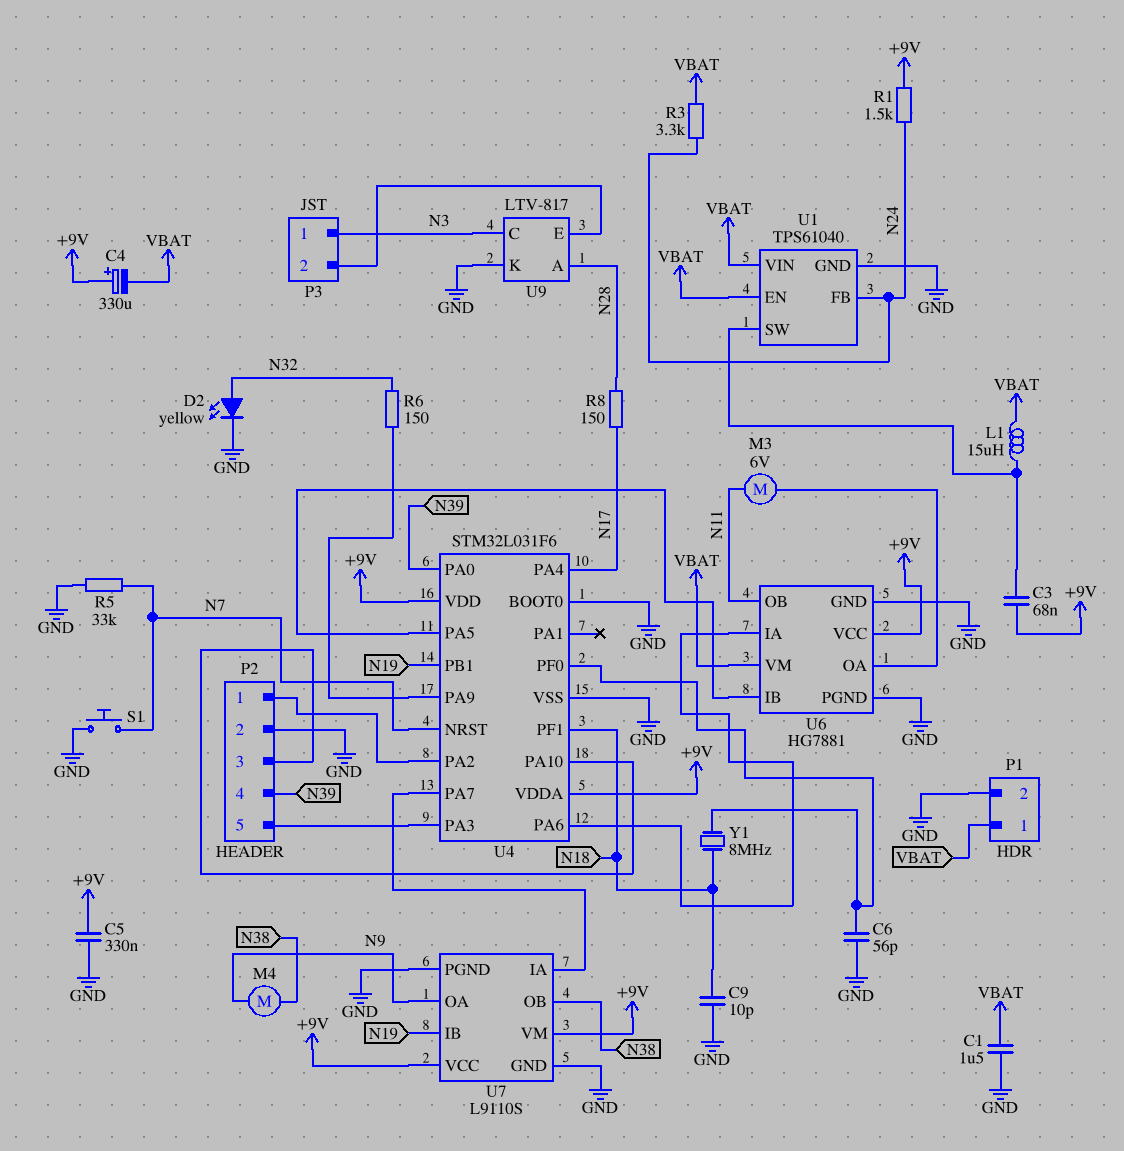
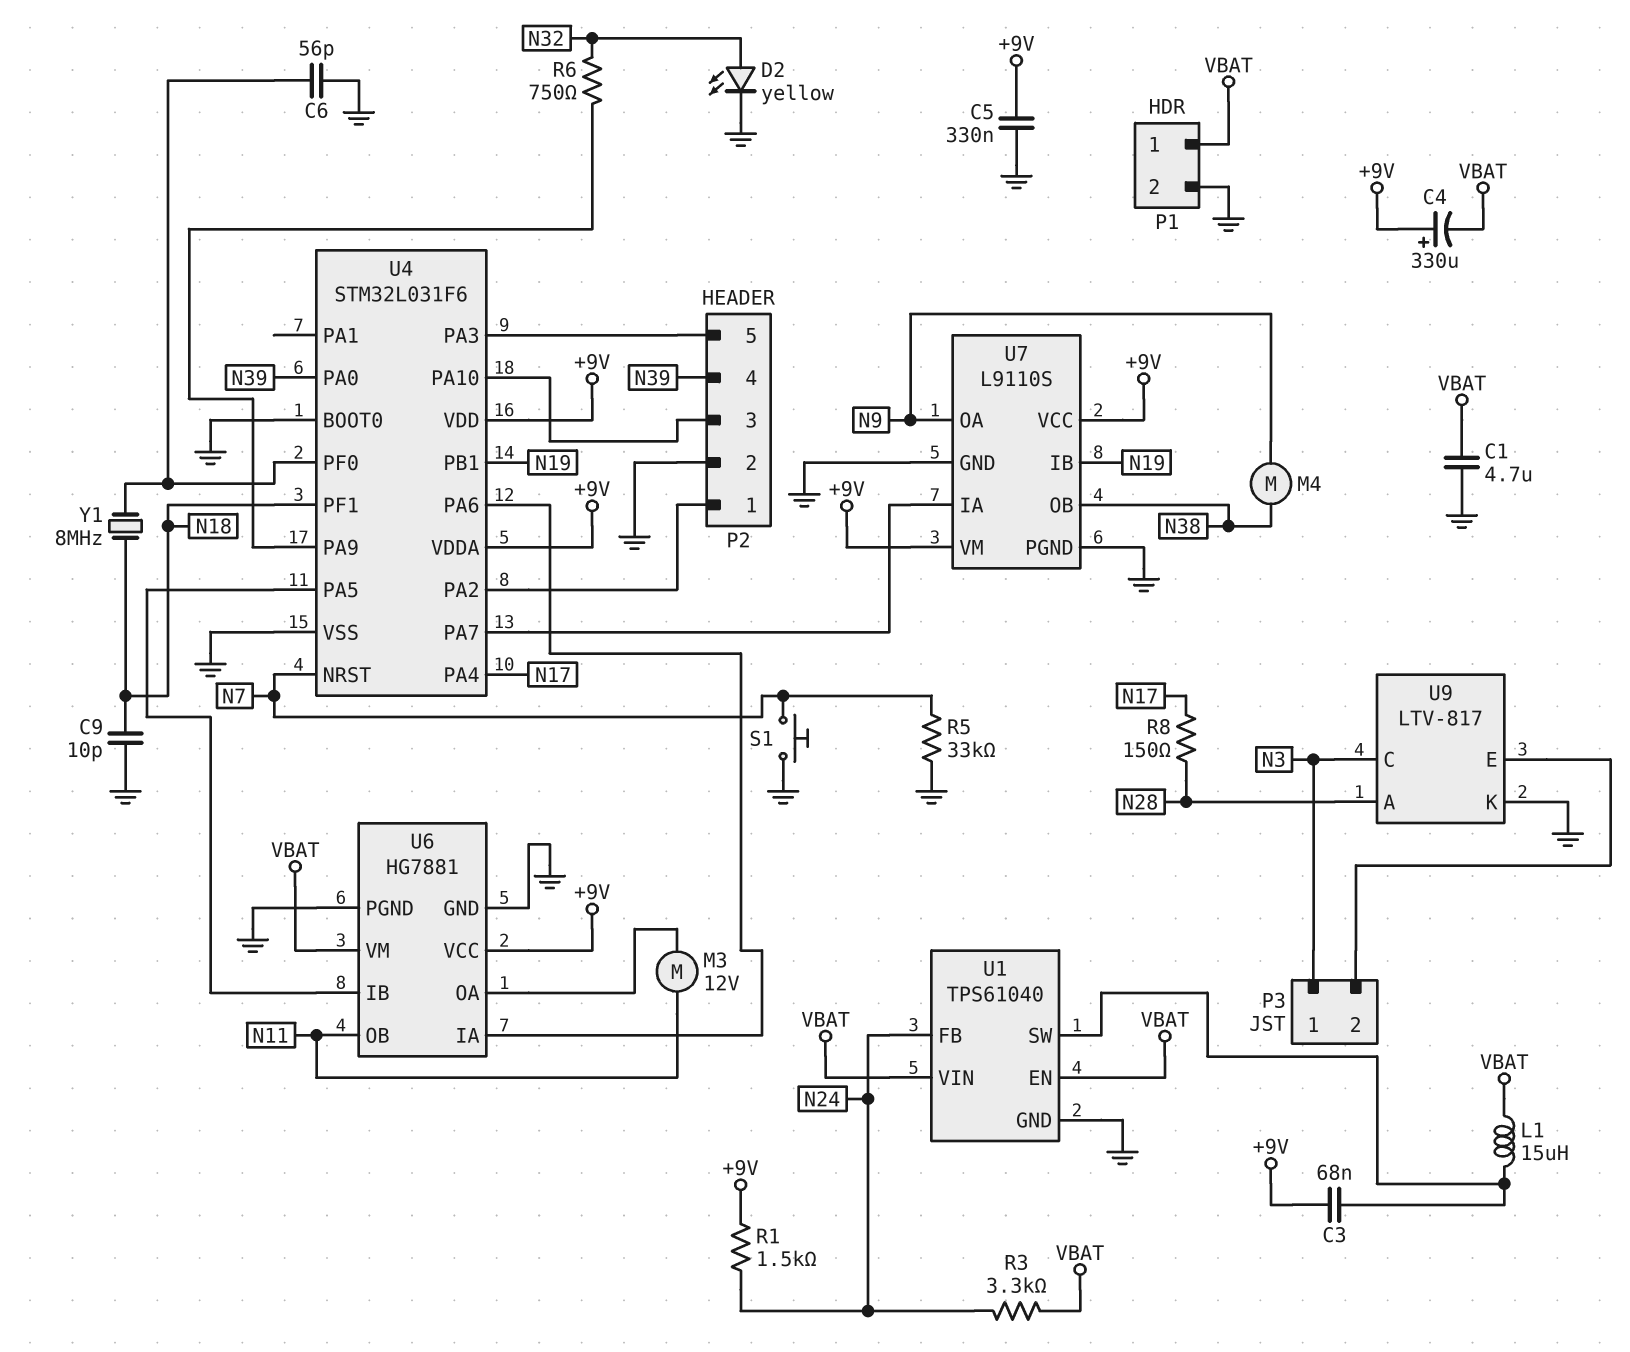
C1: 1.5uF (GND, VBAT) -> 4.7uF (GND, VBAT)
M3: motor 6V (N11, U6/OA) -> motor 12V (N11, U6/OA)
R6: 150 (N32, U4/PA9) -> 750 (N32, U4/PA9)

